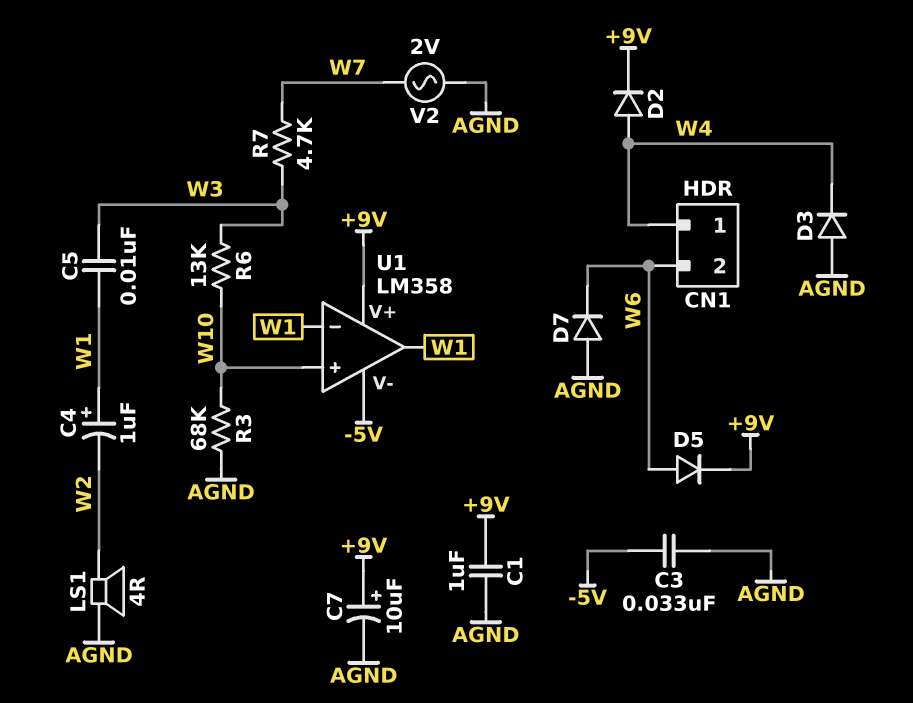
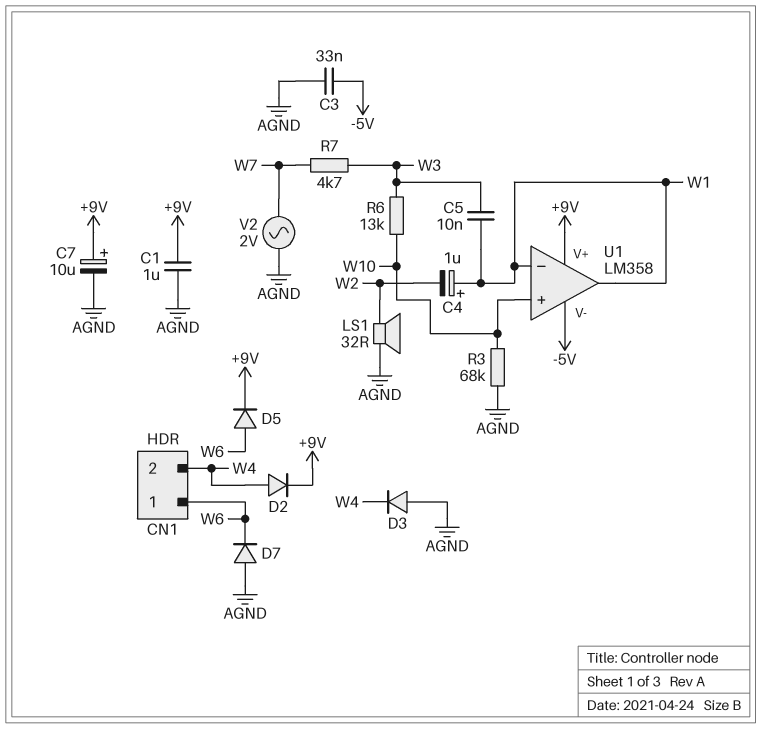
CN1 pin 1: W4 -> W6
CN1 pin 2: W6 -> W4
LS1: speaker 4R (AGND, W2) -> speaker 32R (AGND, W2)

